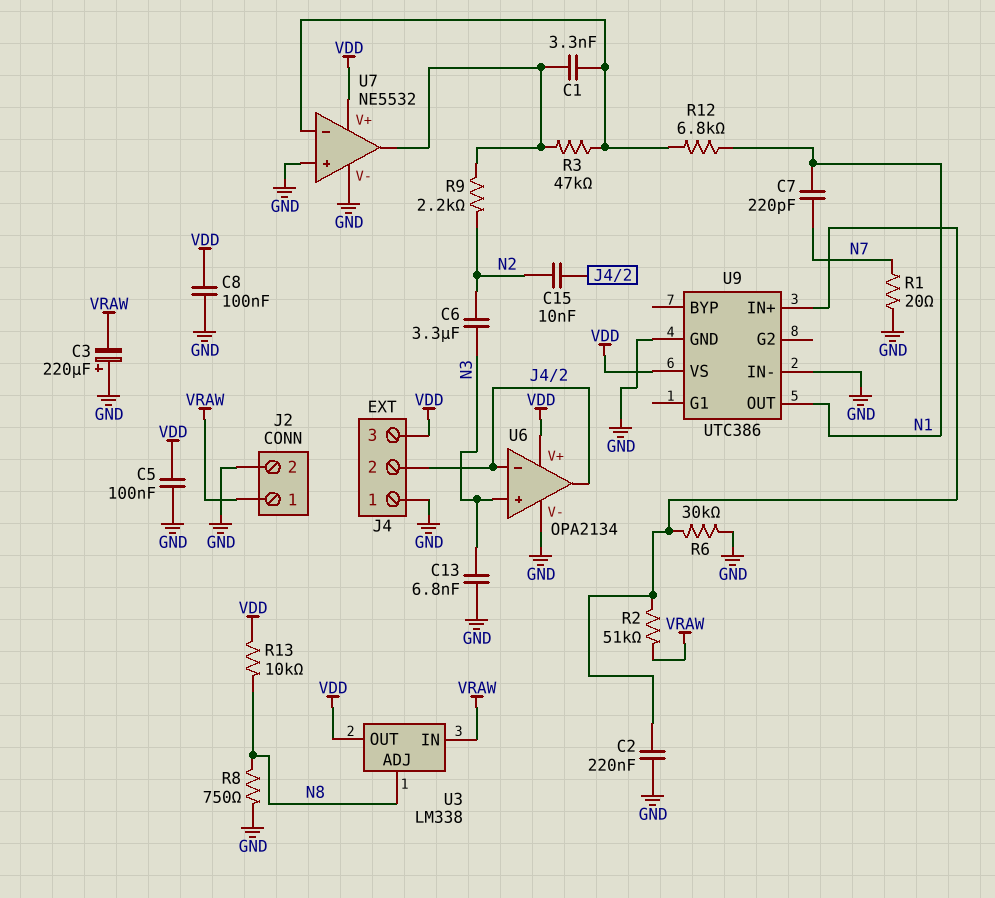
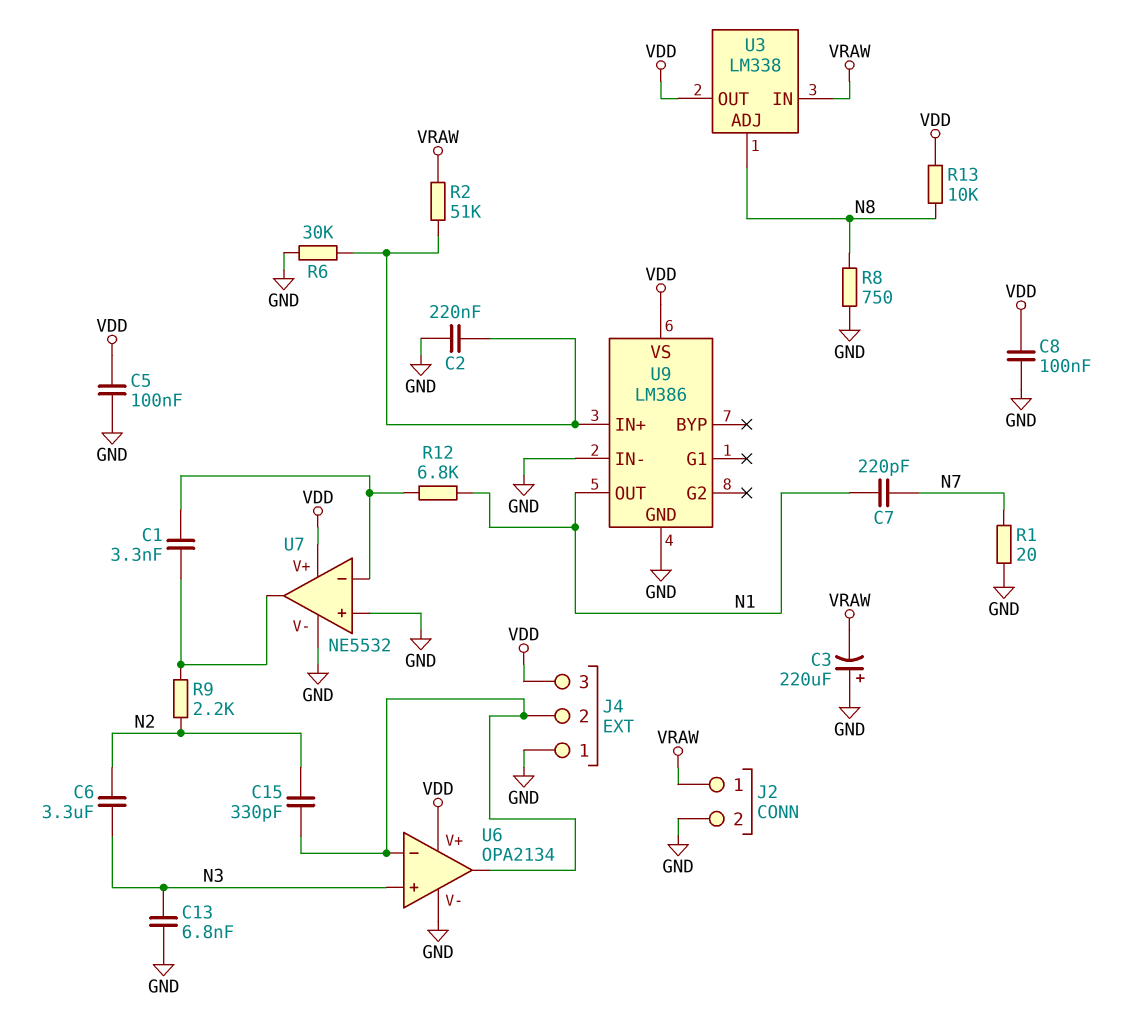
C15: 10nF (J4/2, N2) -> 330pF (J4/2, N2)
R3: 47k (U7/in-, U7/out) -> none
U9: UTC386 -> LM386

